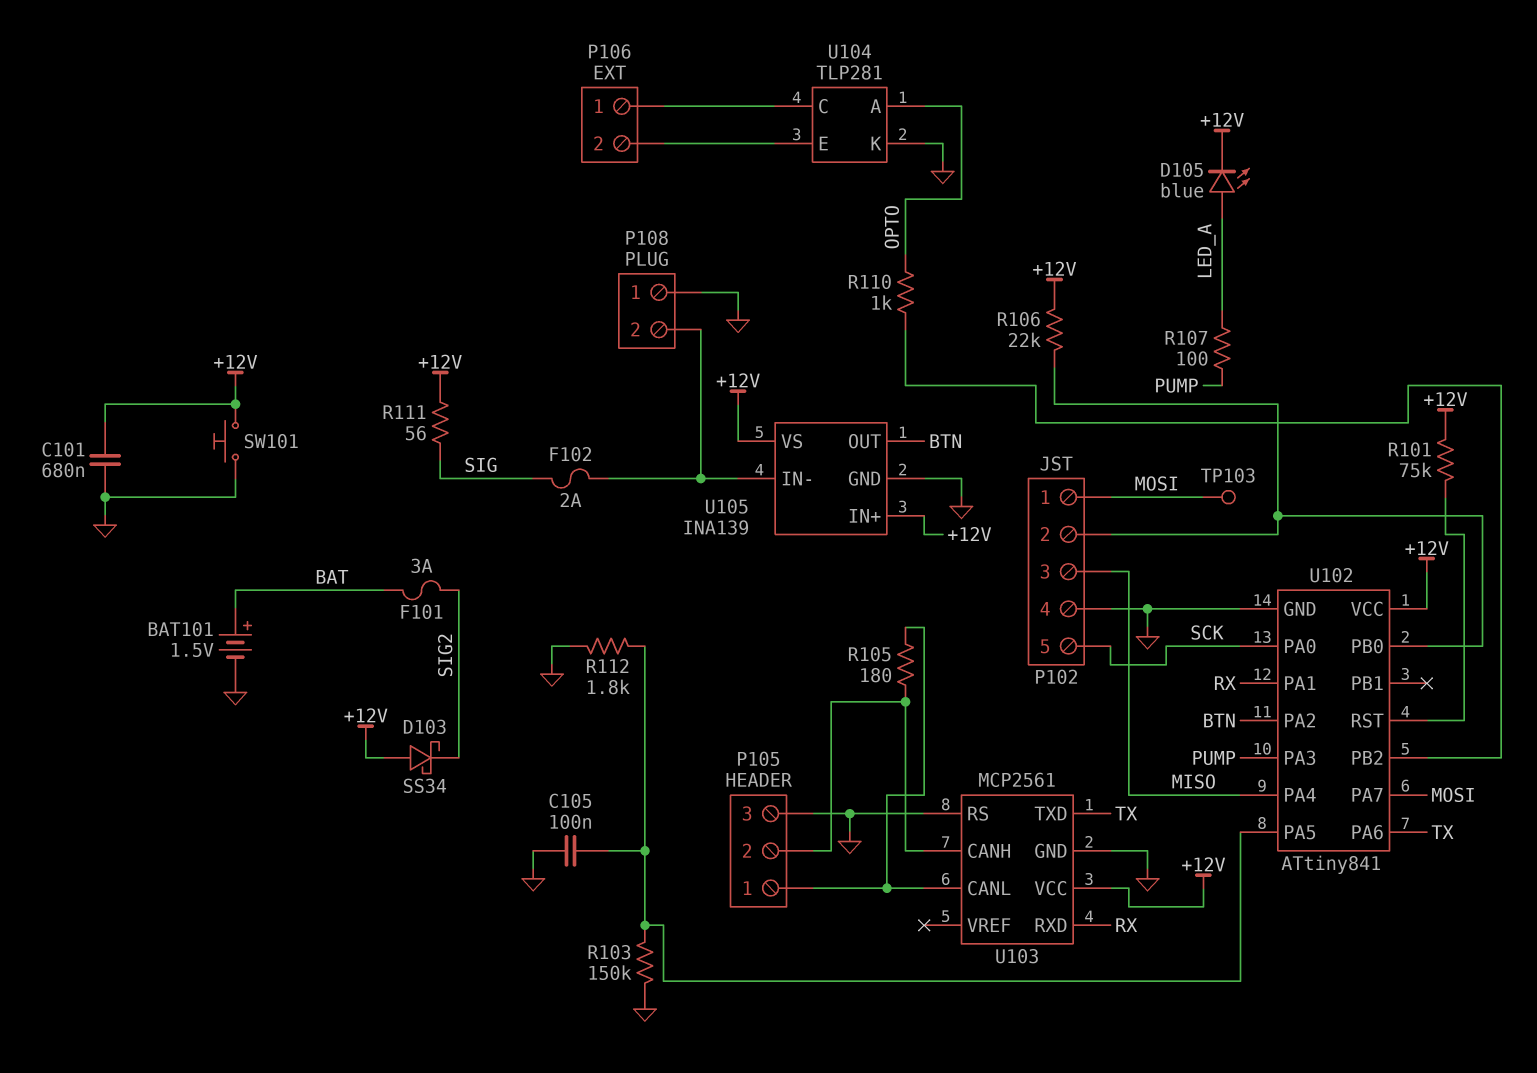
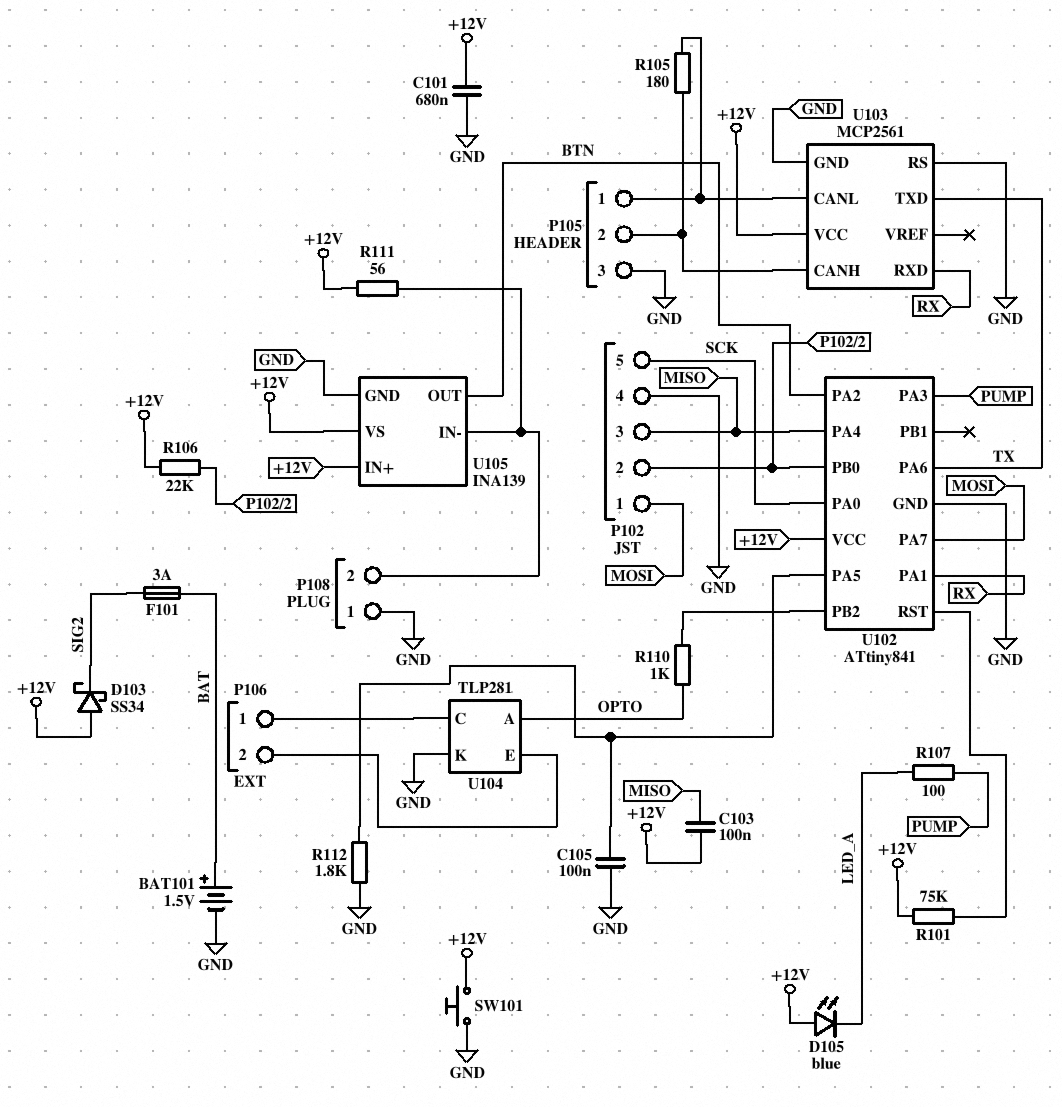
C103: none -> 100nF (+12V, MISO)
D105: LED blue (A LED_A, K +12V) -> LED blue (A +12V, K LED_A)
F102: 2A (P108/2, SIG) -> none
R103: 150k (GND, U102/PA5) -> none
R111: 56 (+12V, SIG) -> 56 (+12V, P108/2)
TP103: test point (MOSI) -> none

